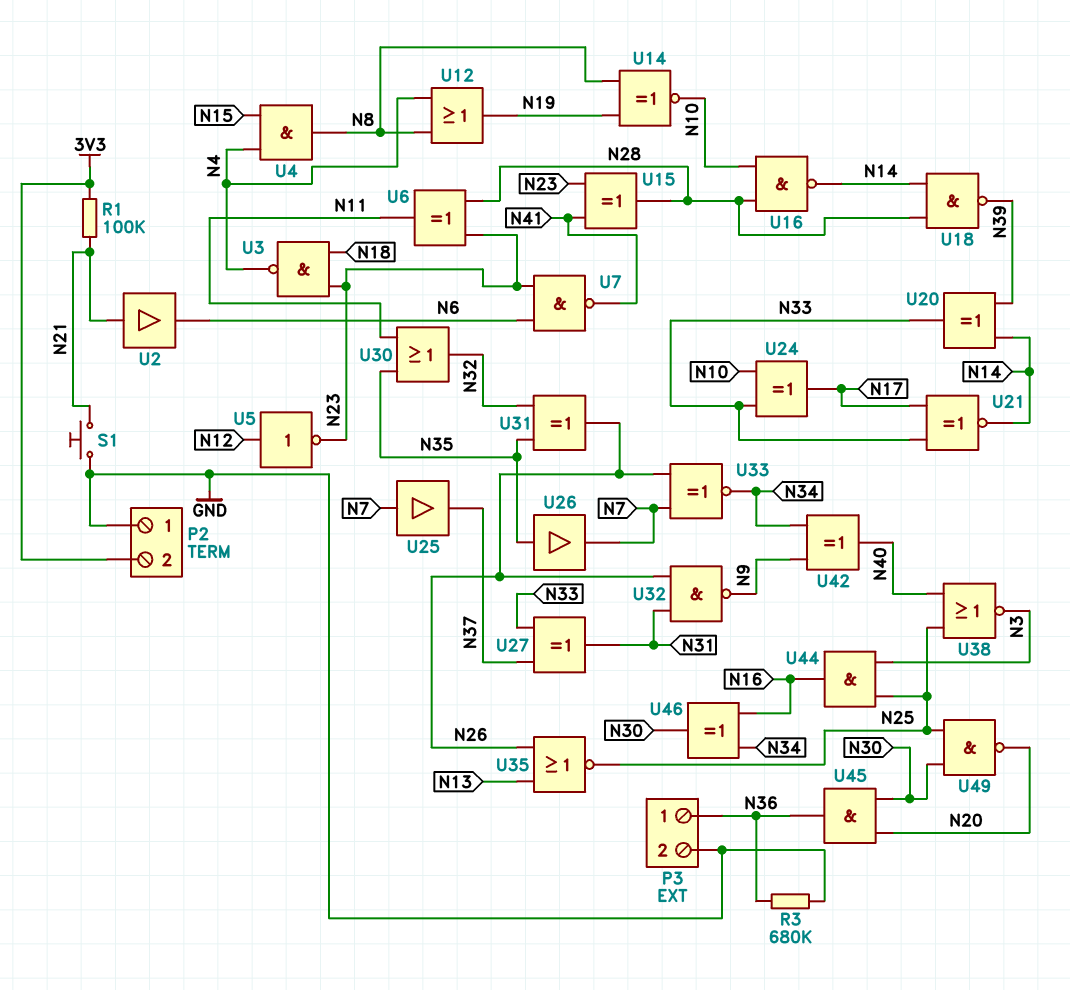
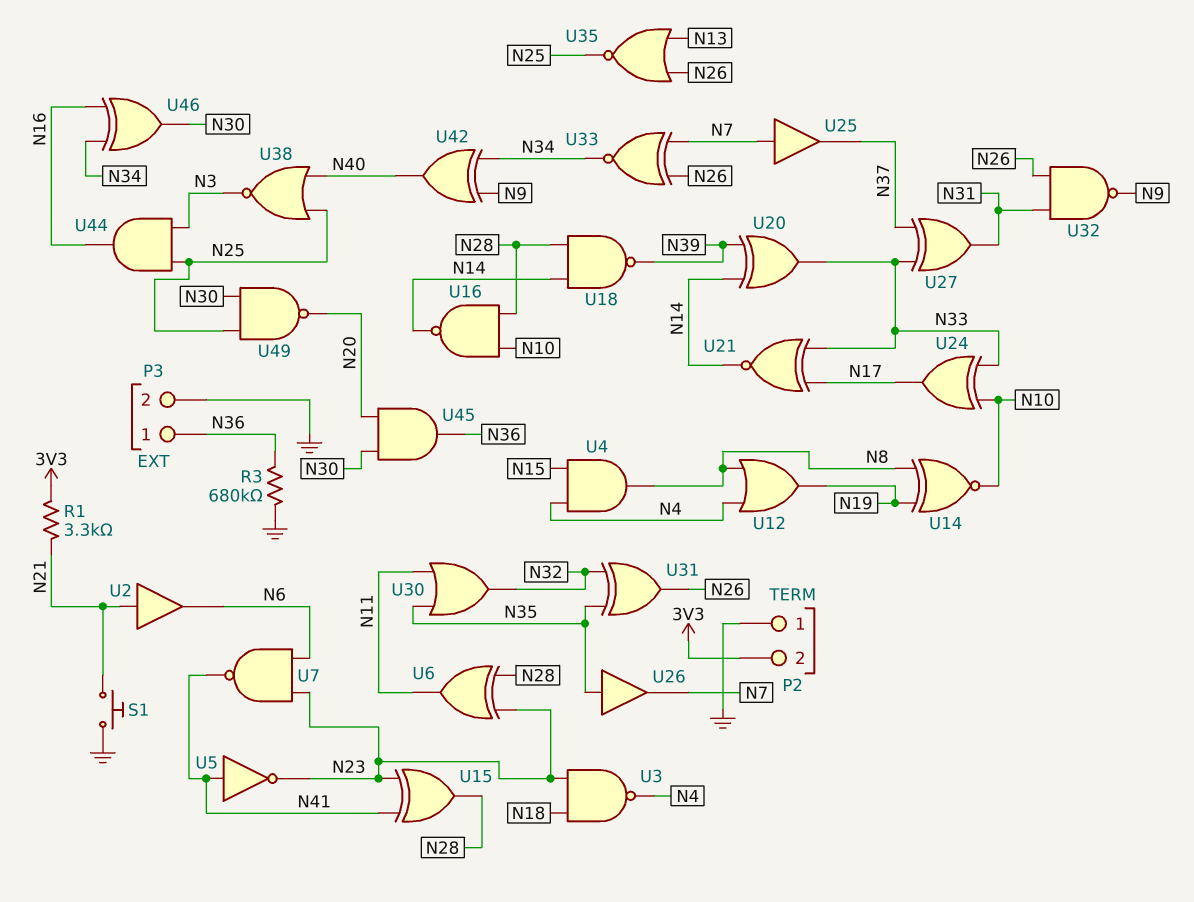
R1: 100k (3V3, N21) -> 3.3k (3V3, N21)
U5: NOT (in N12, out N23) -> NOT (in N41, out N23)

